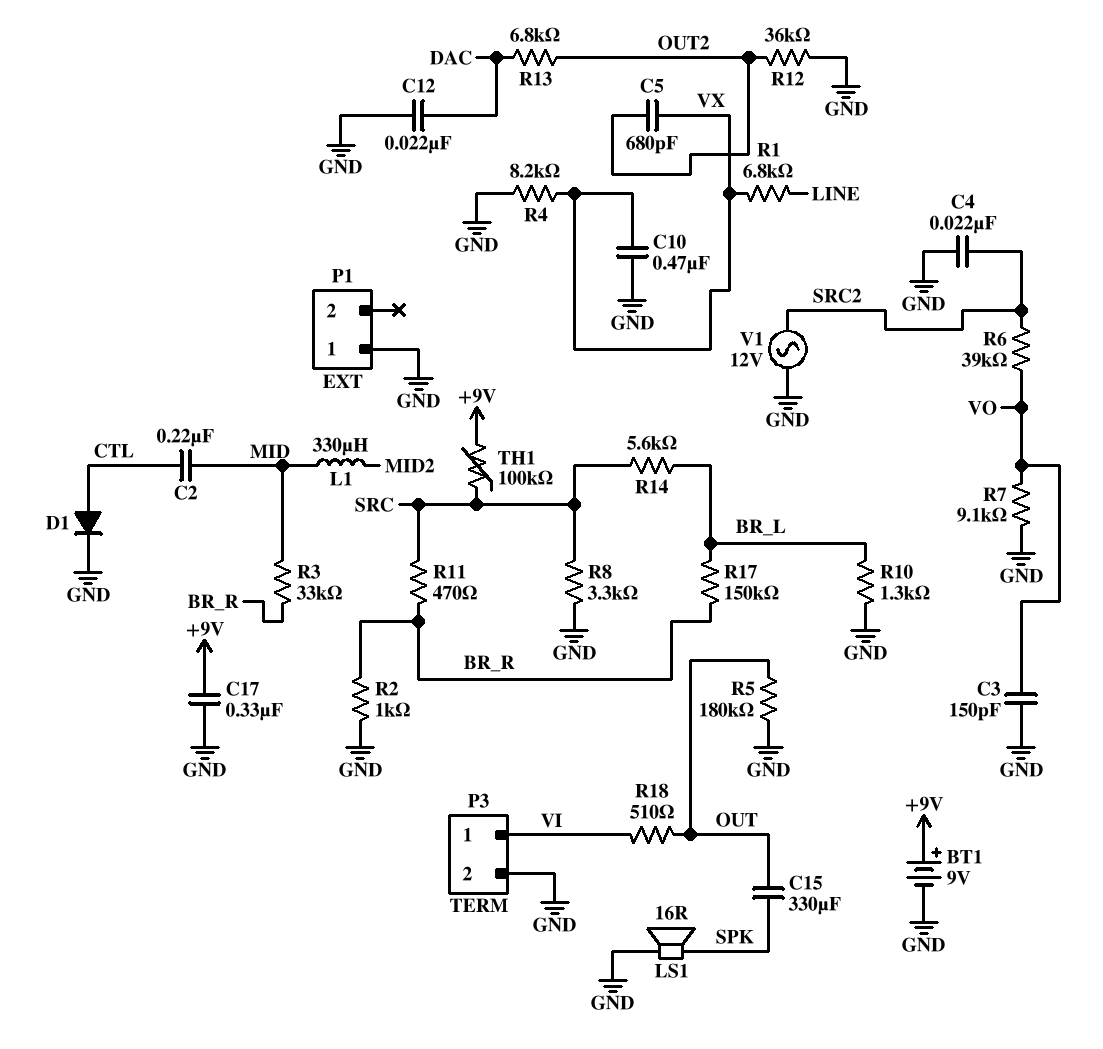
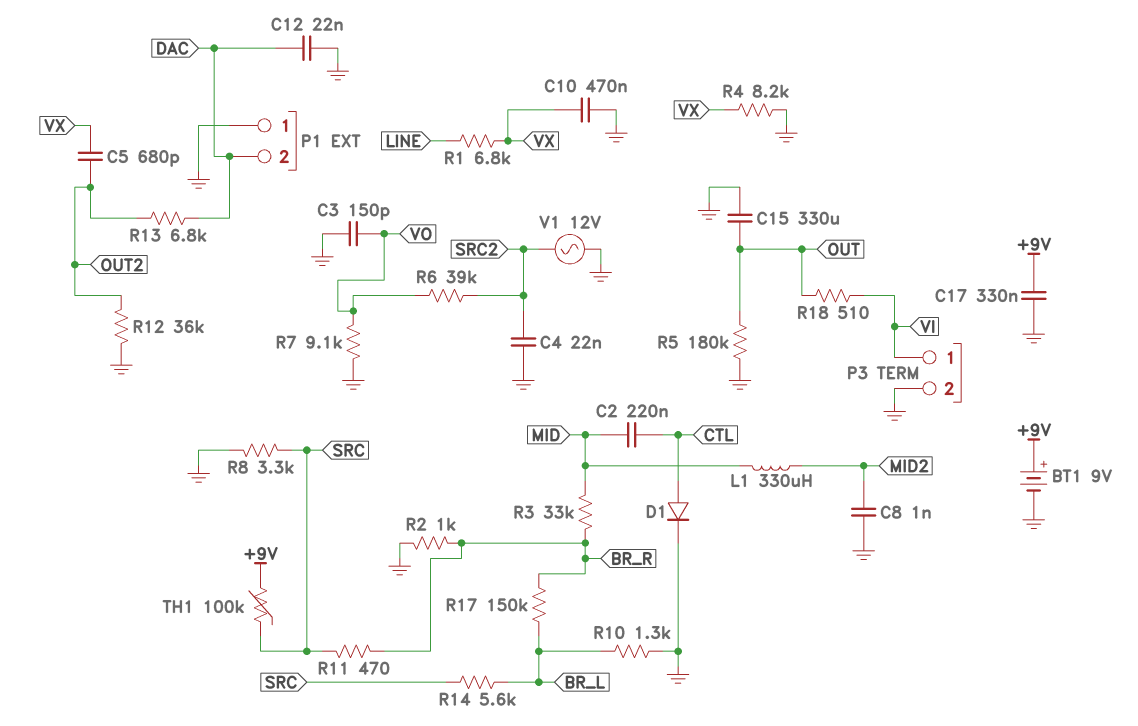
C8: none -> 1nF (GND, MID2)
C15: 330uF (OUT, SPK) -> 330uF (GND, OUT)
LS1: speaker 16R (GND, SPK) -> none
P1 pin 2: none -> DAC

